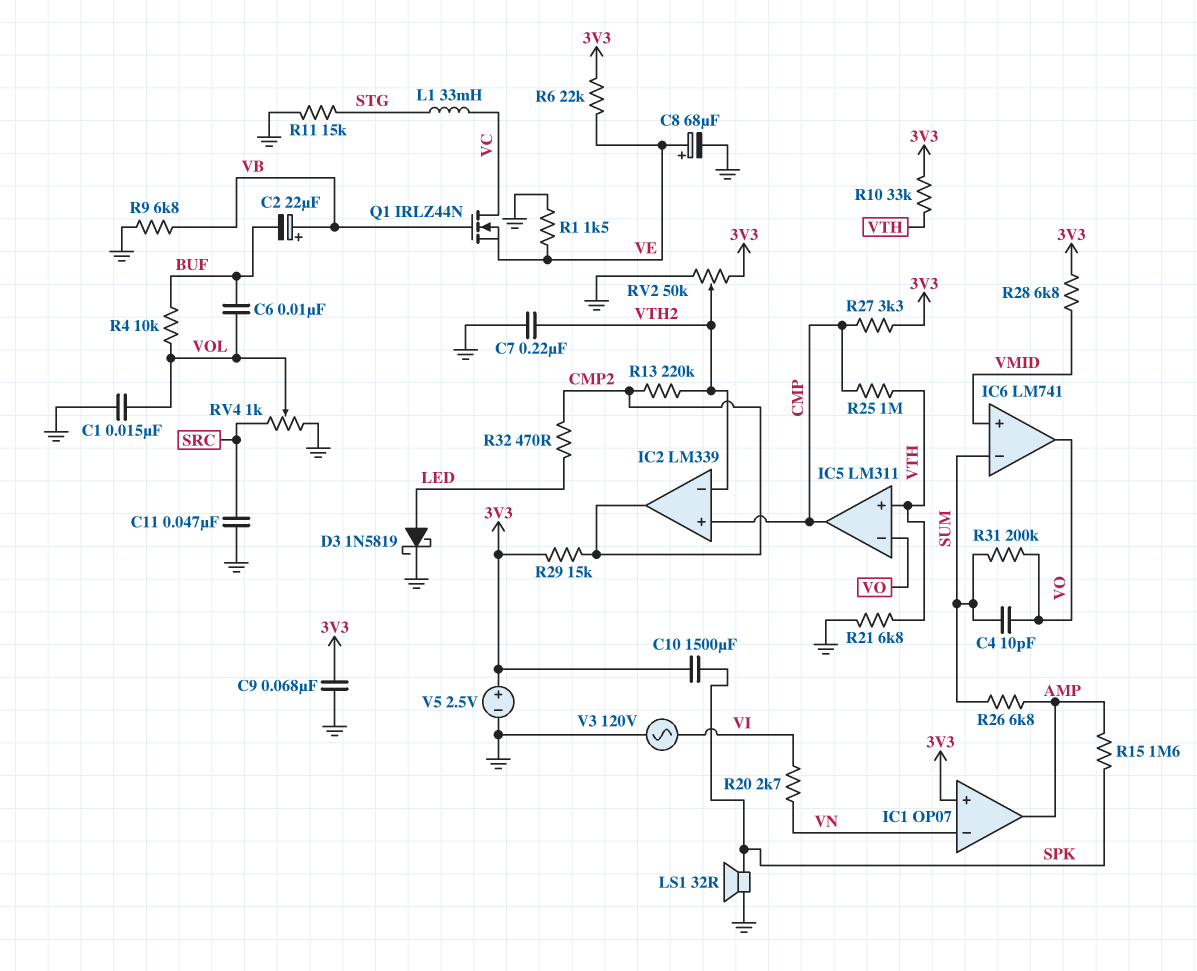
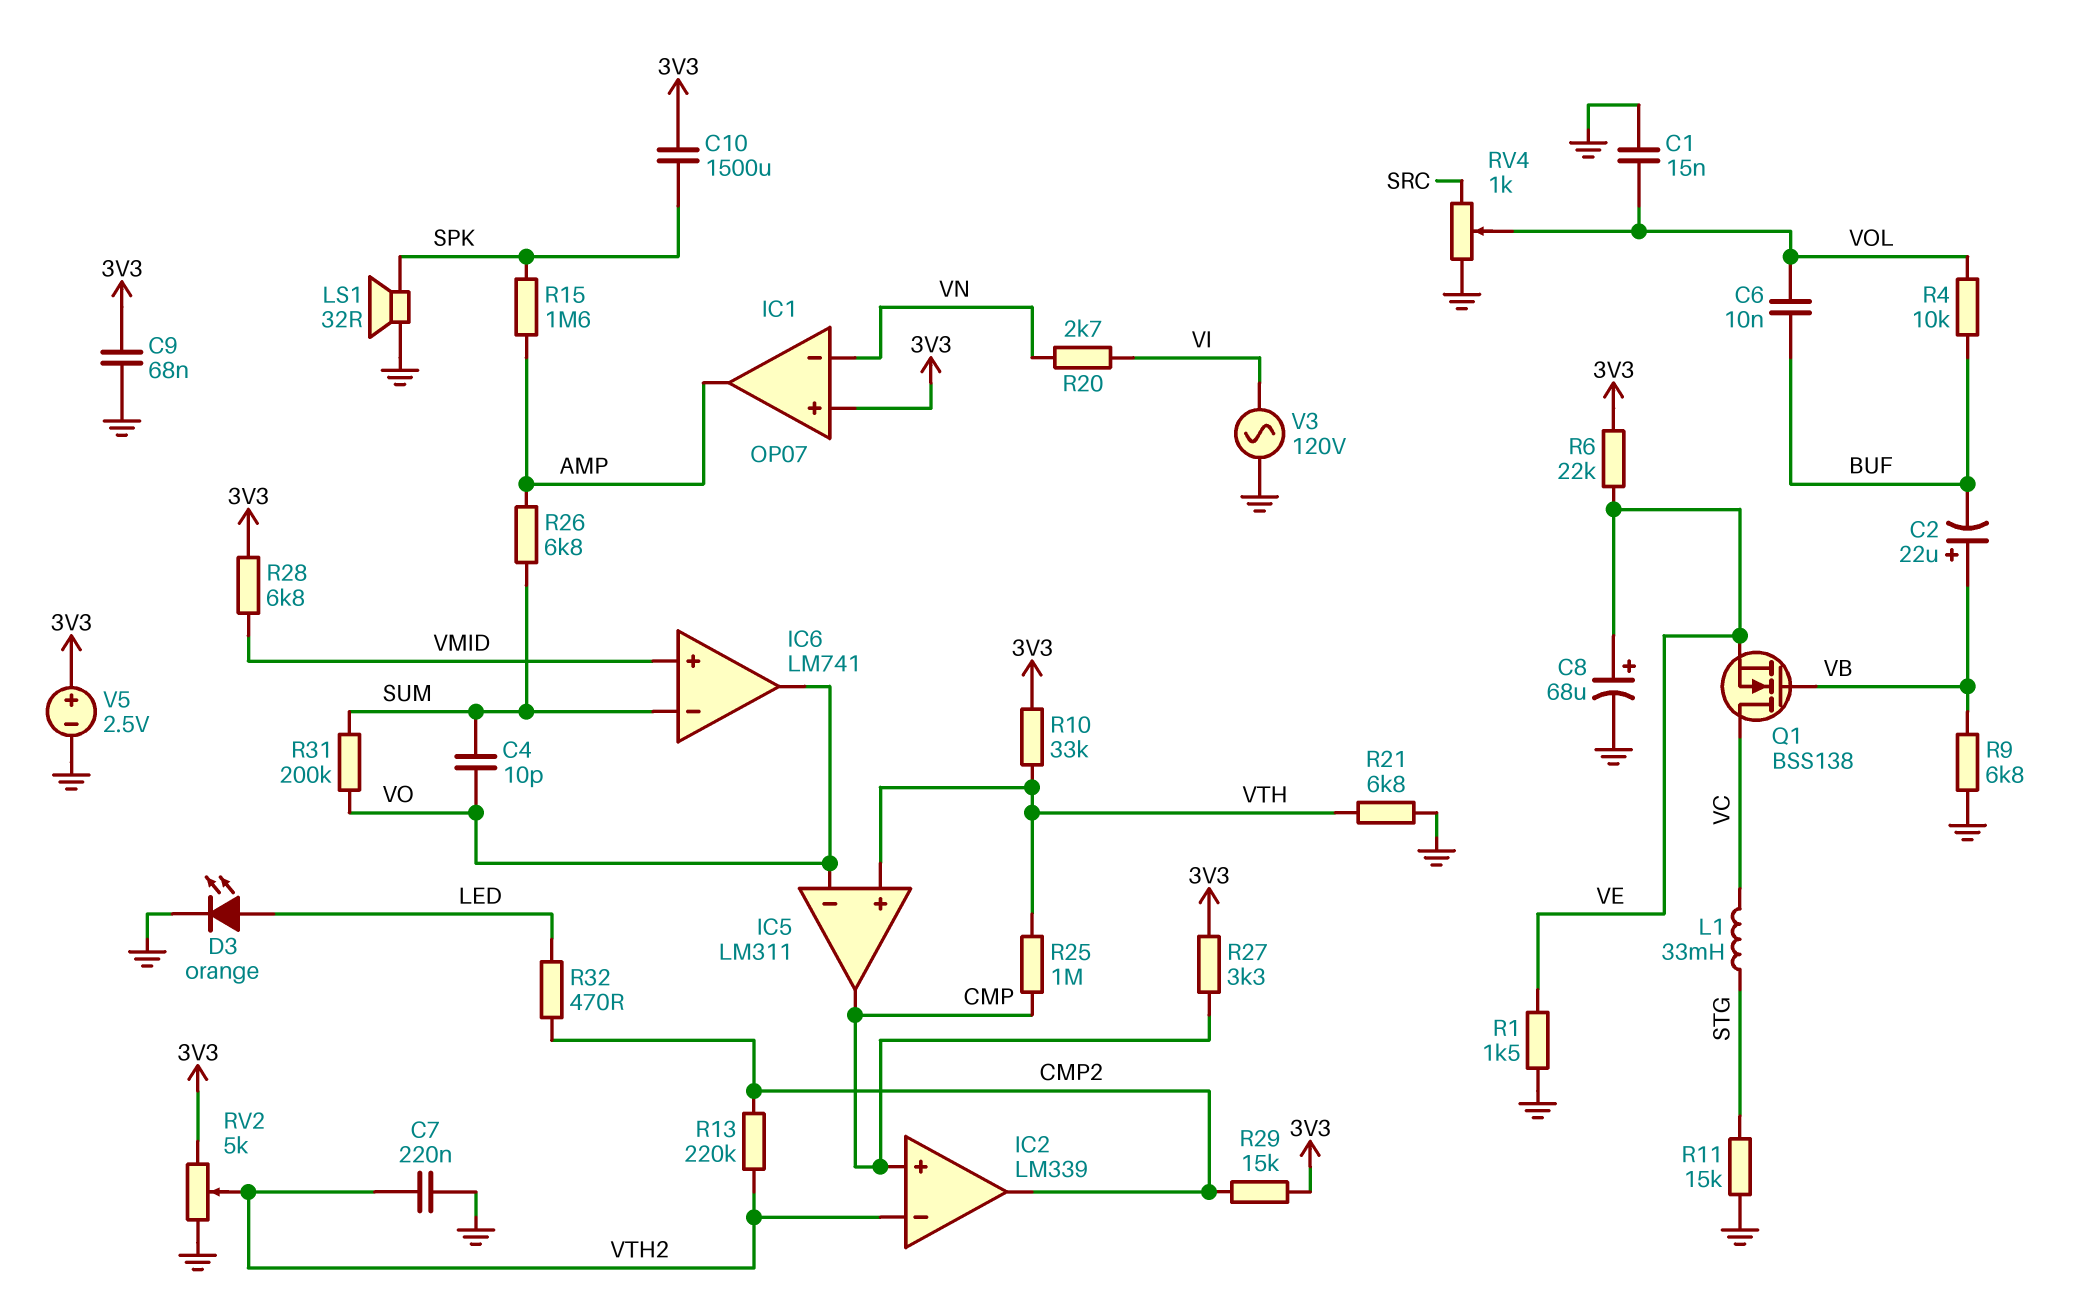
C11: 47nF (GND, SRC) -> none
D3: schottky 1N5819 (A LED, K GND) -> LED orange (A LED, K GND)
Q1: NMOS IRLZ44N (G VB, D VC, S VE) -> NMOS BSS138 (G VB, D VC, S VE)
RV2: 50k (3V3, GND, wiper VTH2) -> 5k (3V3, GND, wiper VTH2)

